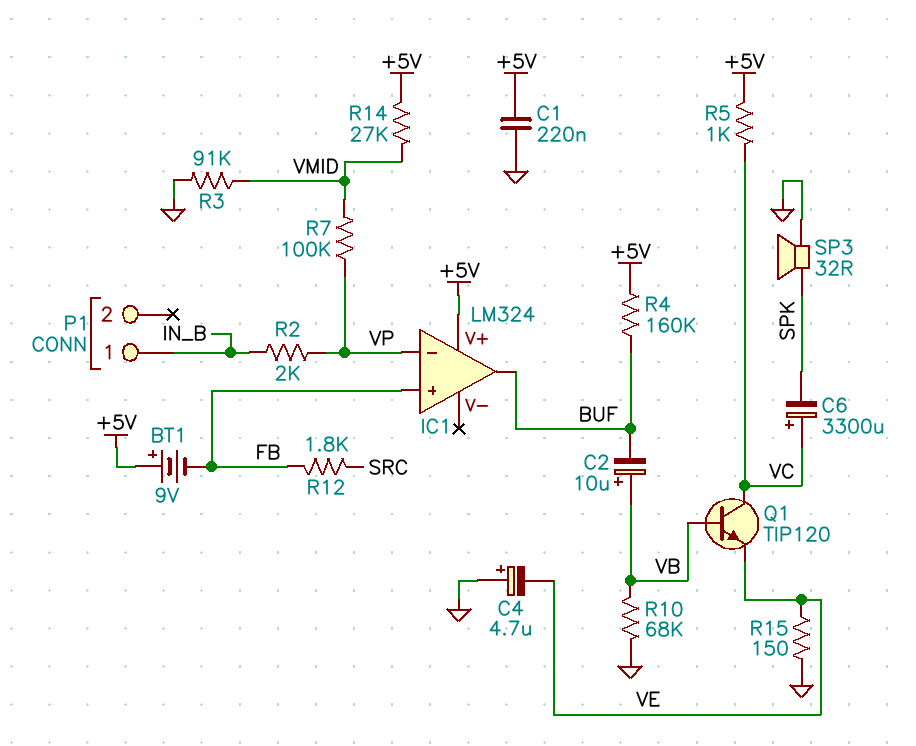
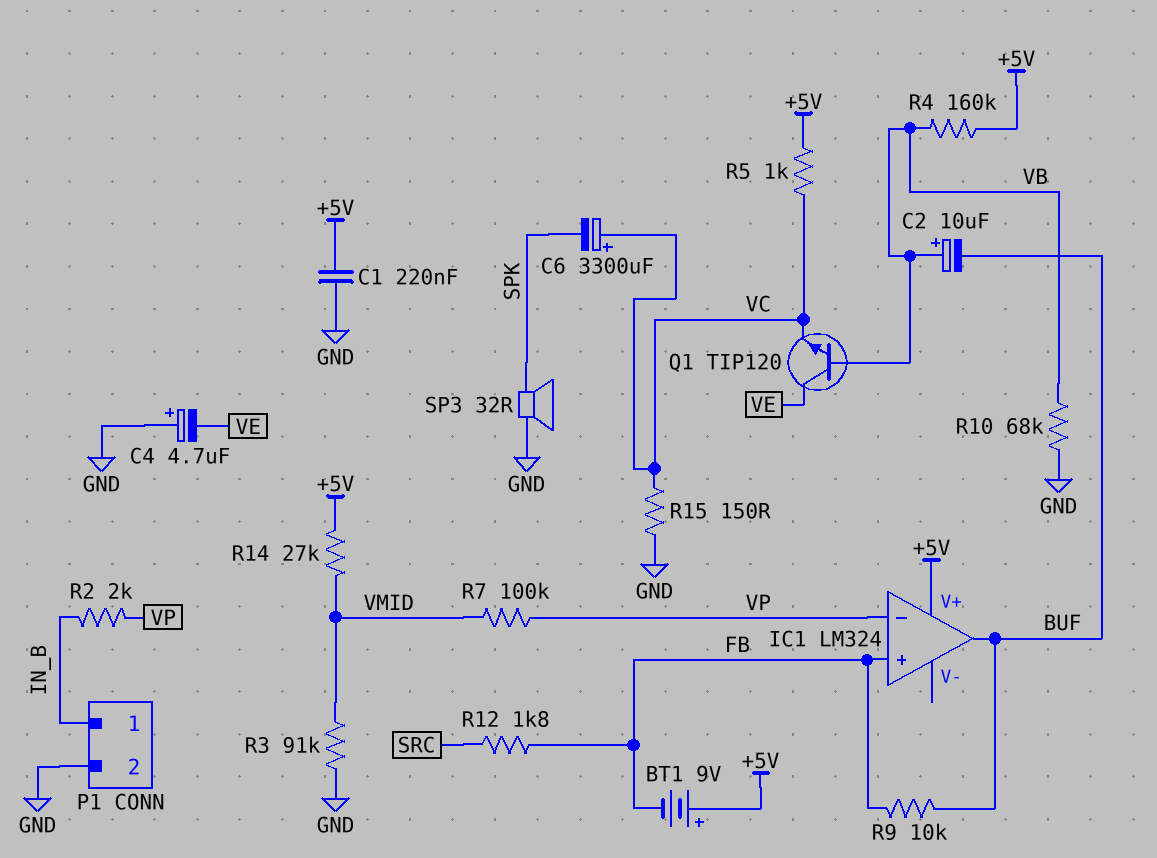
P1 pin 2: none -> GND
Q1: NPN TIP120 (B VB, C VC, E VE) -> NPN TIP120 (B VB, C VE, E VC)
R4: 160k (+5V, BUF) -> 160k (+5V, VB)
R9: none -> 10k (BUF, FB)
R15: 150 (GND, VE) -> 150 (GND, VC)

